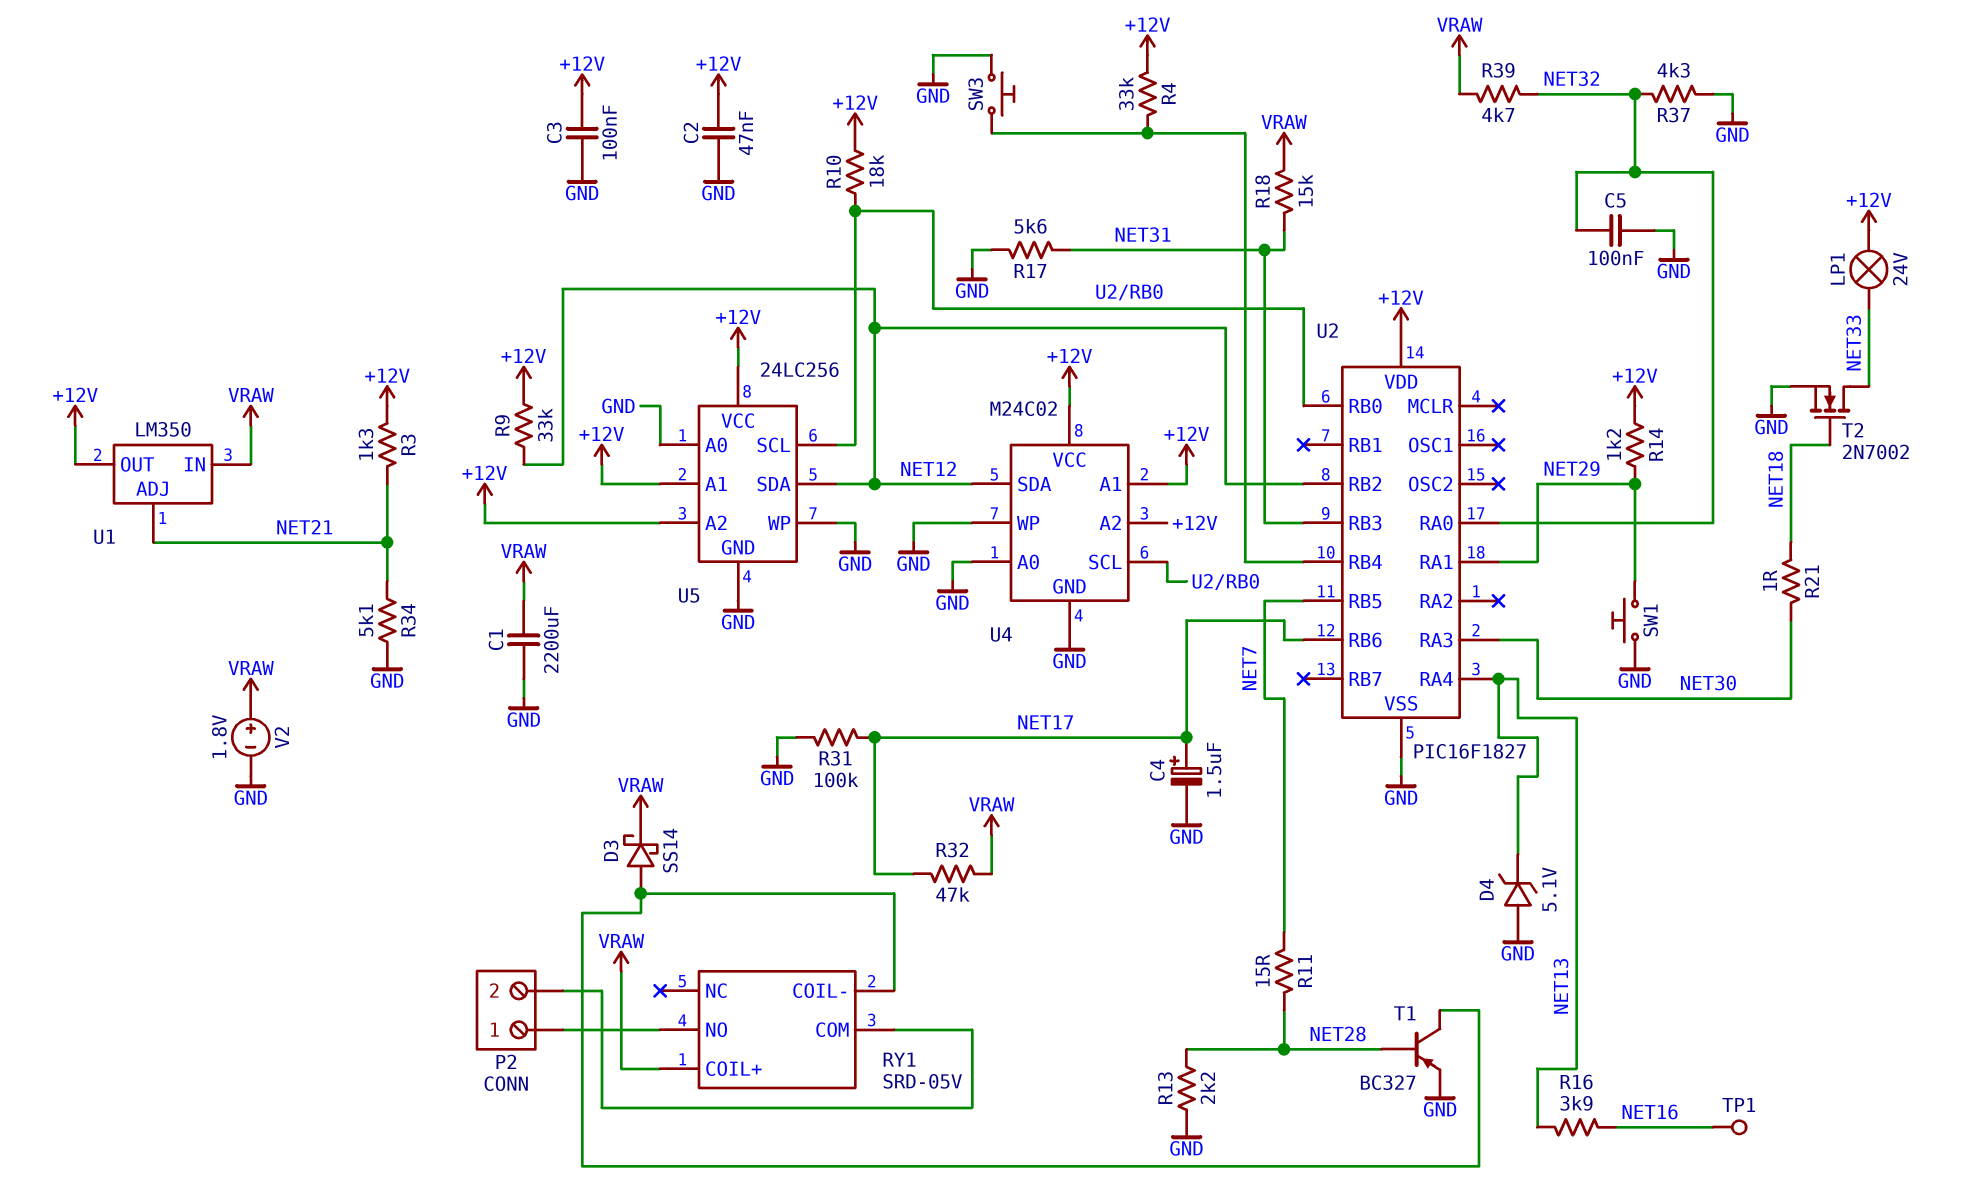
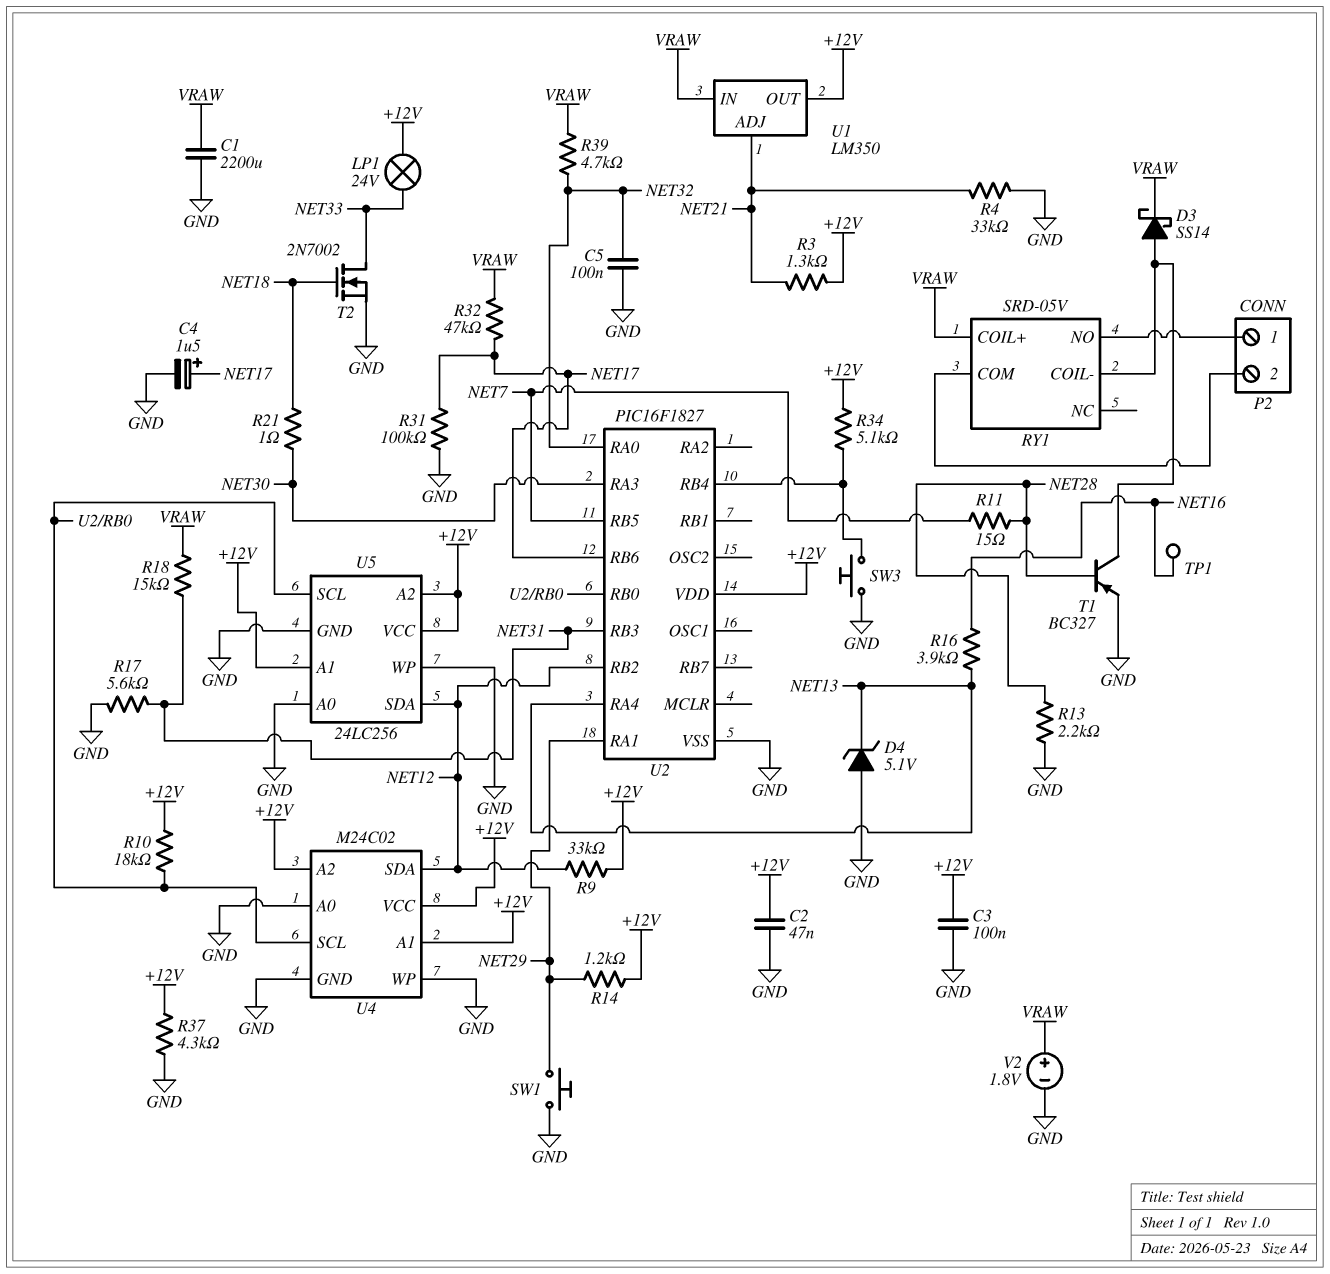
R4: 33k (+12V, U2/RB4) -> 33k (GND, NET21)
R34: 5.1k (GND, NET21) -> 5.1k (+12V, U2/RB4)
R37: 4.3k (GND, NET32) -> 4.3k (+12V, GND)

